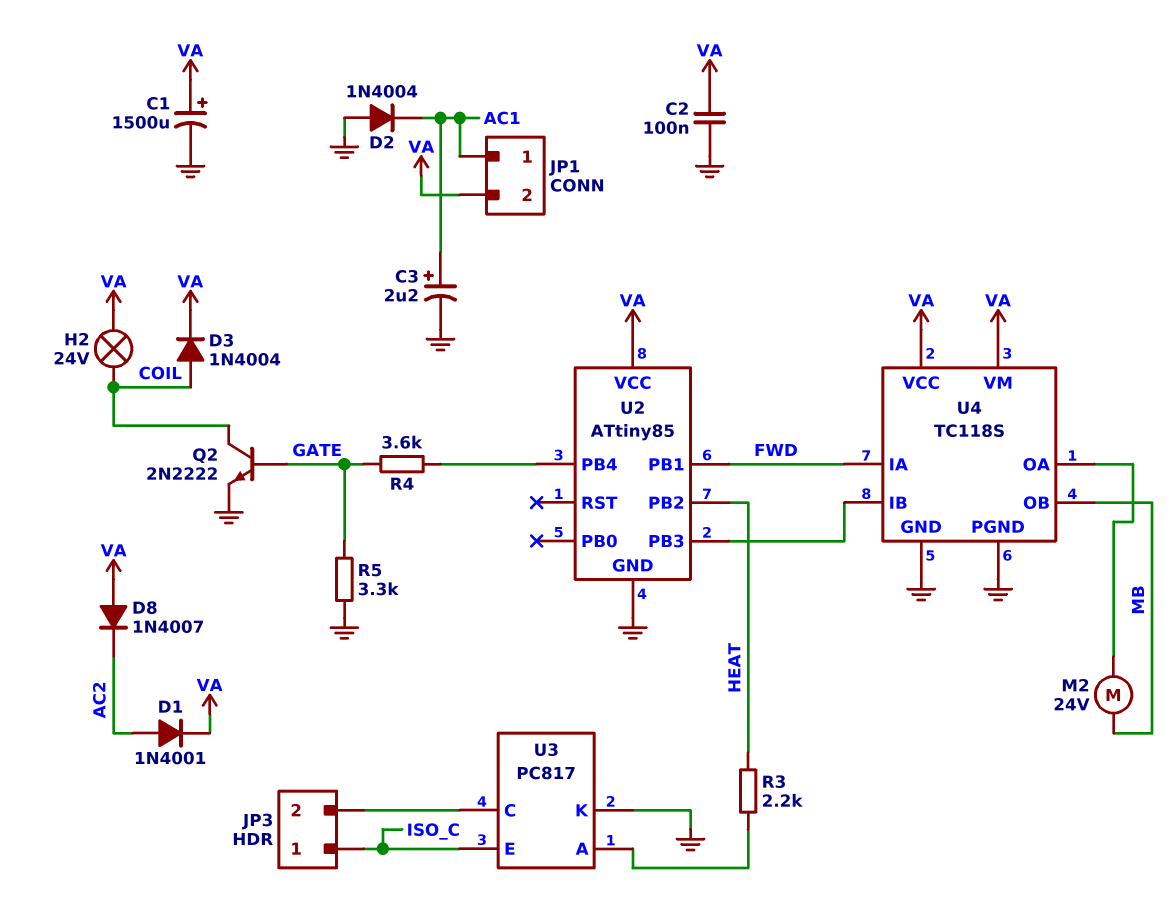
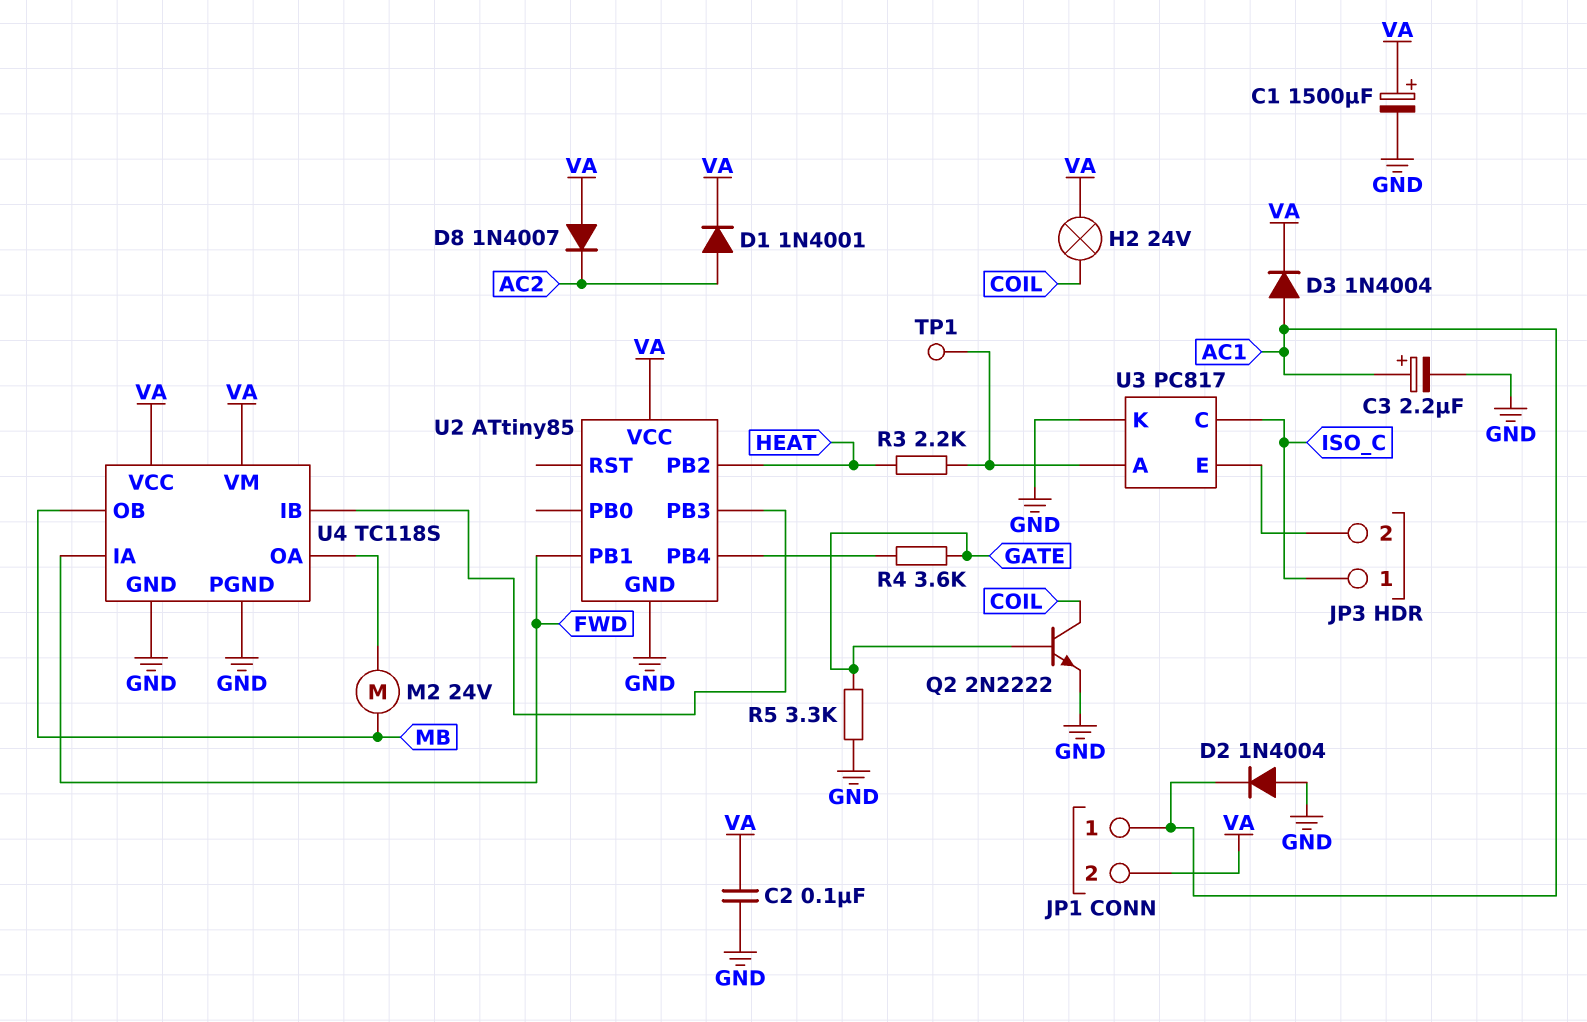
D3: diode 1N4004 (A COIL, K VA) -> diode 1N4004 (A AC1, K VA)
TP1: none -> test point (U3/A)
U3 pin C: JP3/2 -> ISO_C
U3 pin E: ISO_C -> JP3/2

